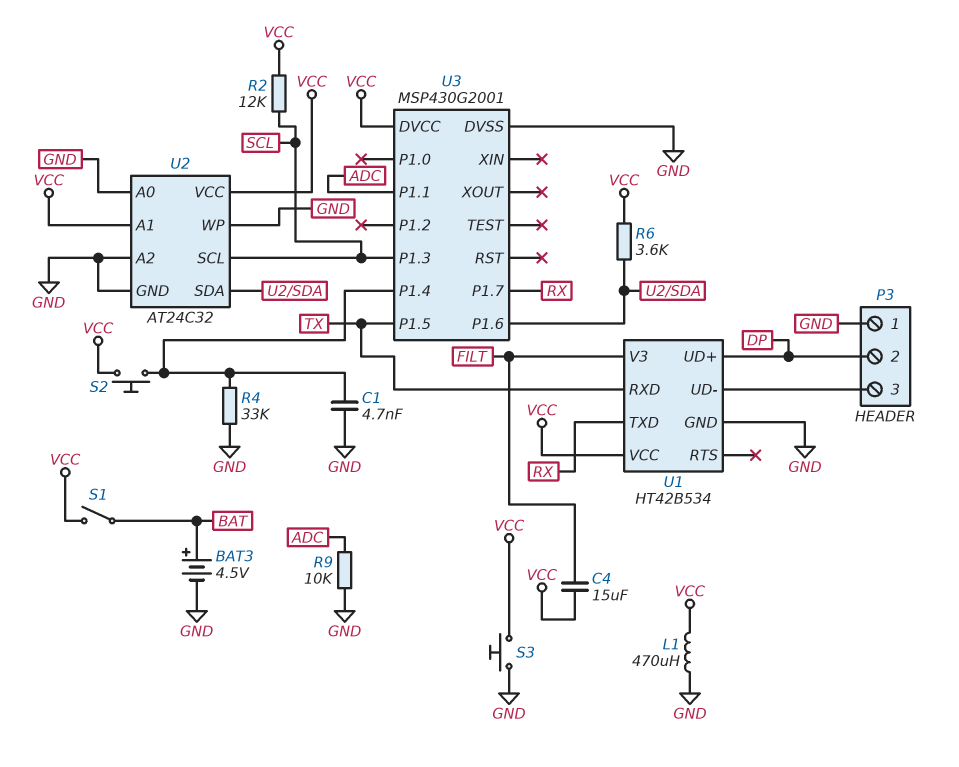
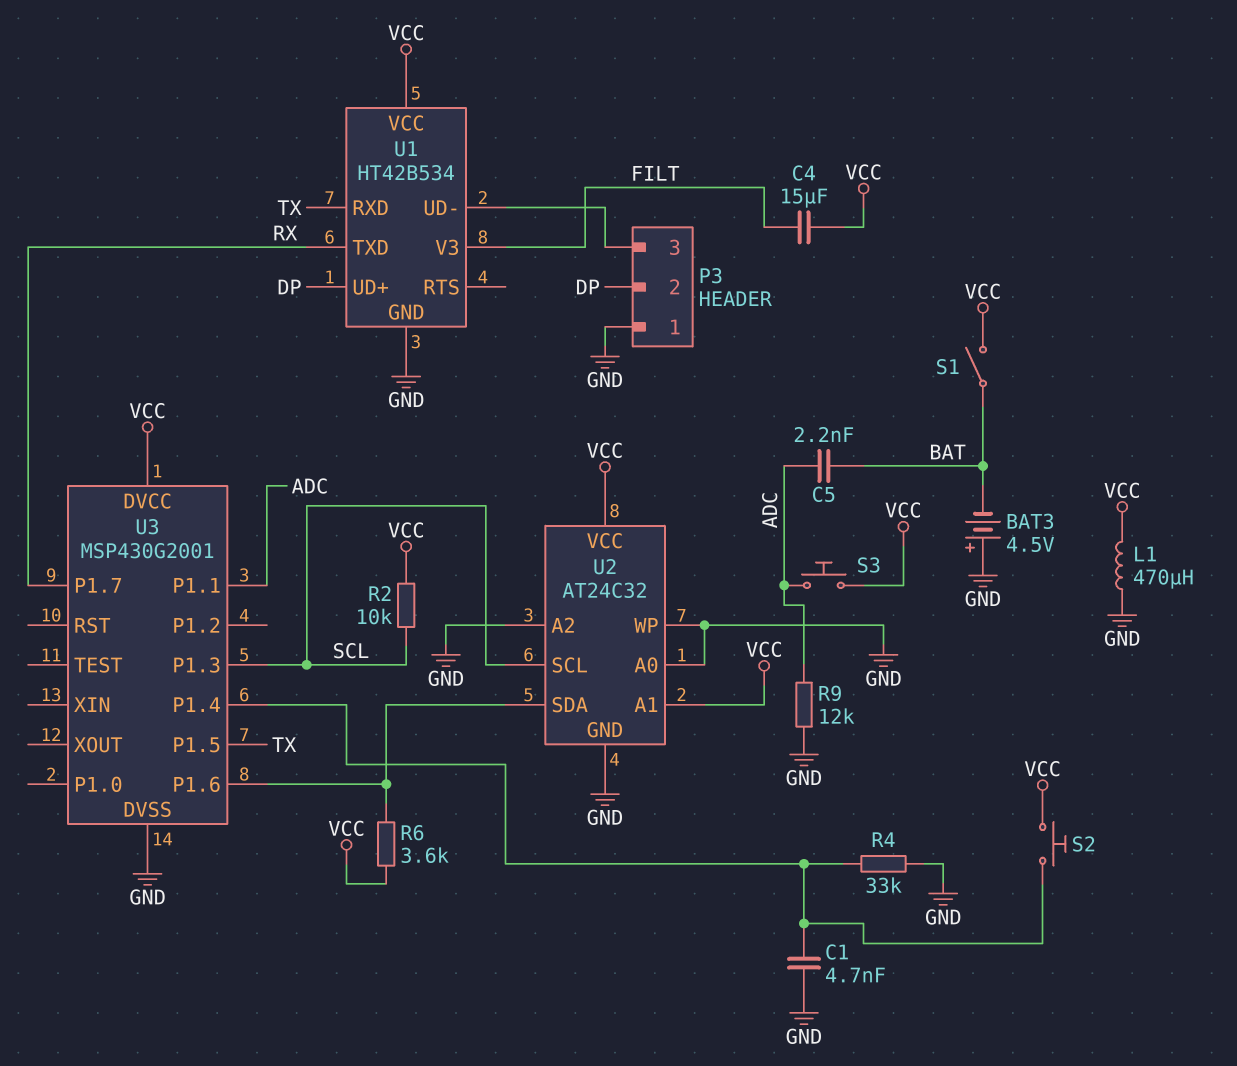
BAT3: 4.5V (plus BAT, minus GND) -> 4.5V (plus GND, minus BAT)
C5: none -> 2.2nF (ADC, BAT)
R2: 12k (SCL, VCC) -> 10k (SCL, VCC)
R9: 10k (ADC, GND) -> 12k (ADC, GND)
S3: button (GND, VCC) -> button (ADC, VCC)

